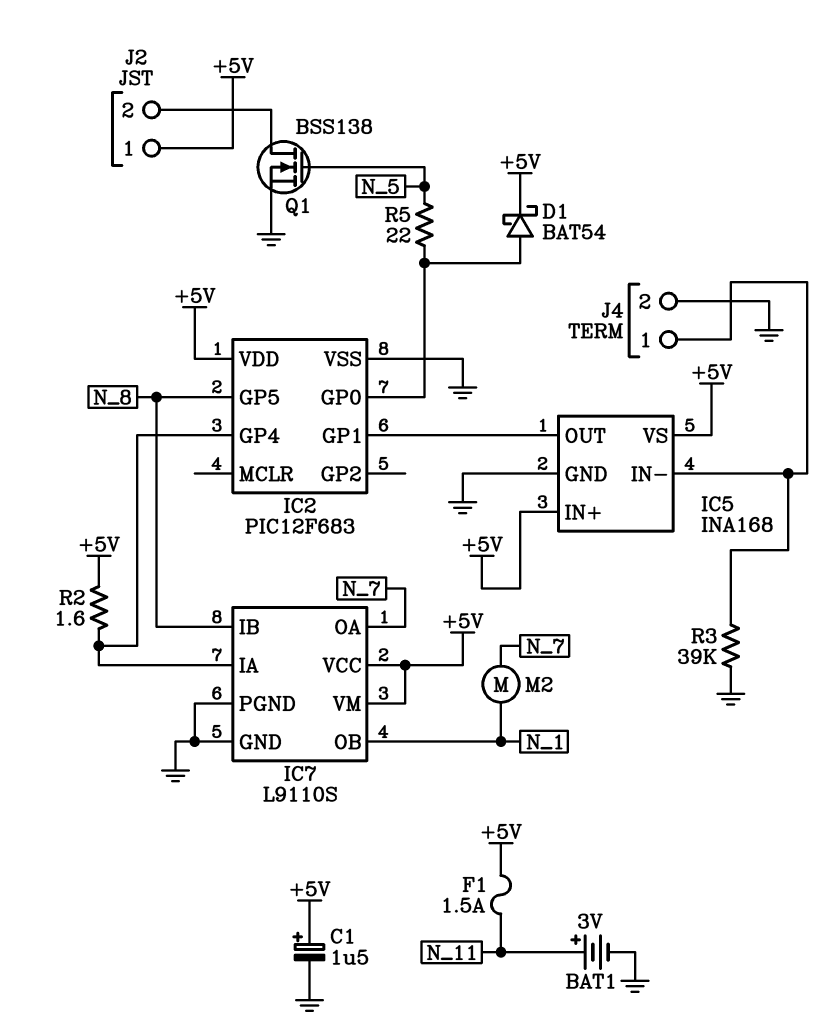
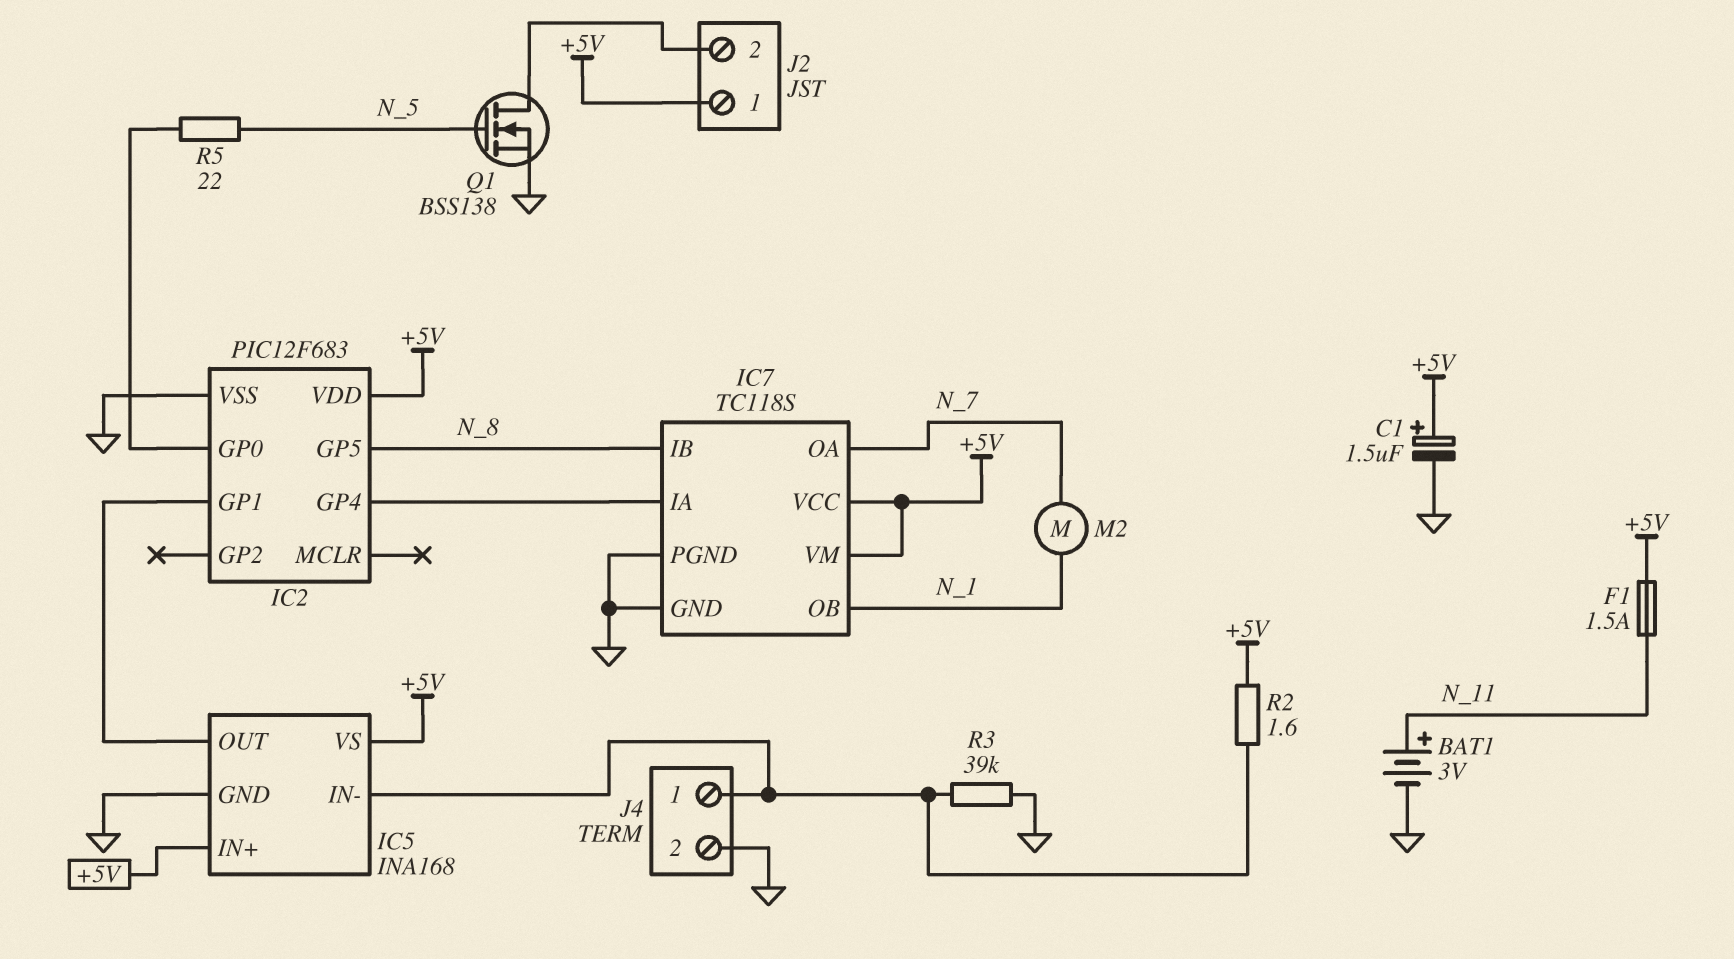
D1: schottky BAT54 (A IC2/GP0, K +5V) -> none
IC7: L9110S -> TC118S
R2: 1.6 (+5V, IC2/GP4) -> 1.6 (+5V, IC5/IN-)

